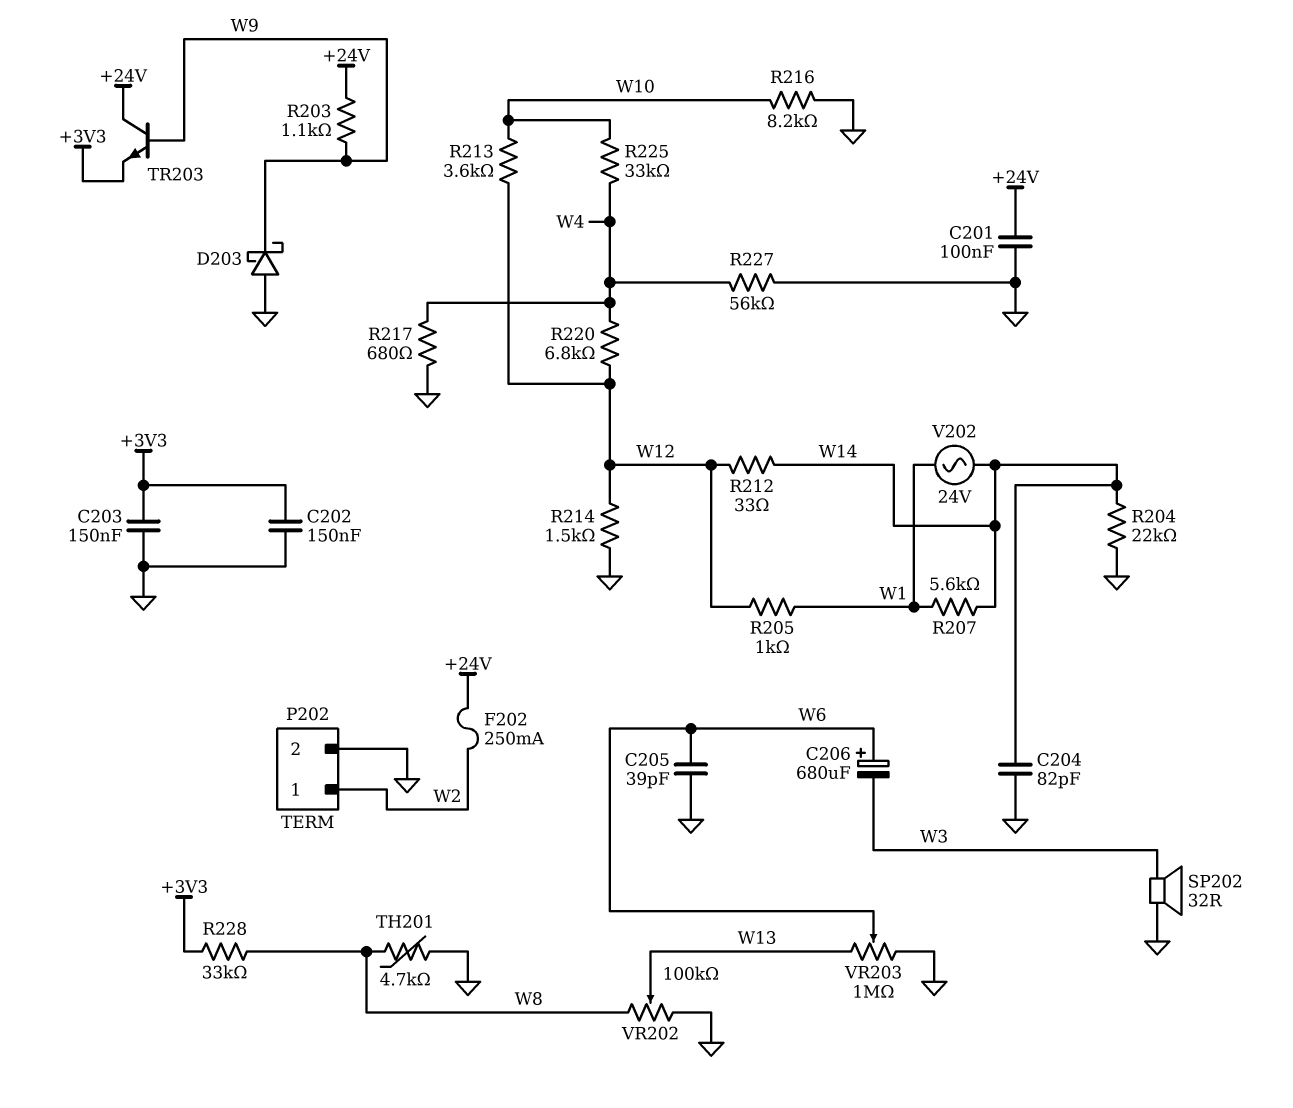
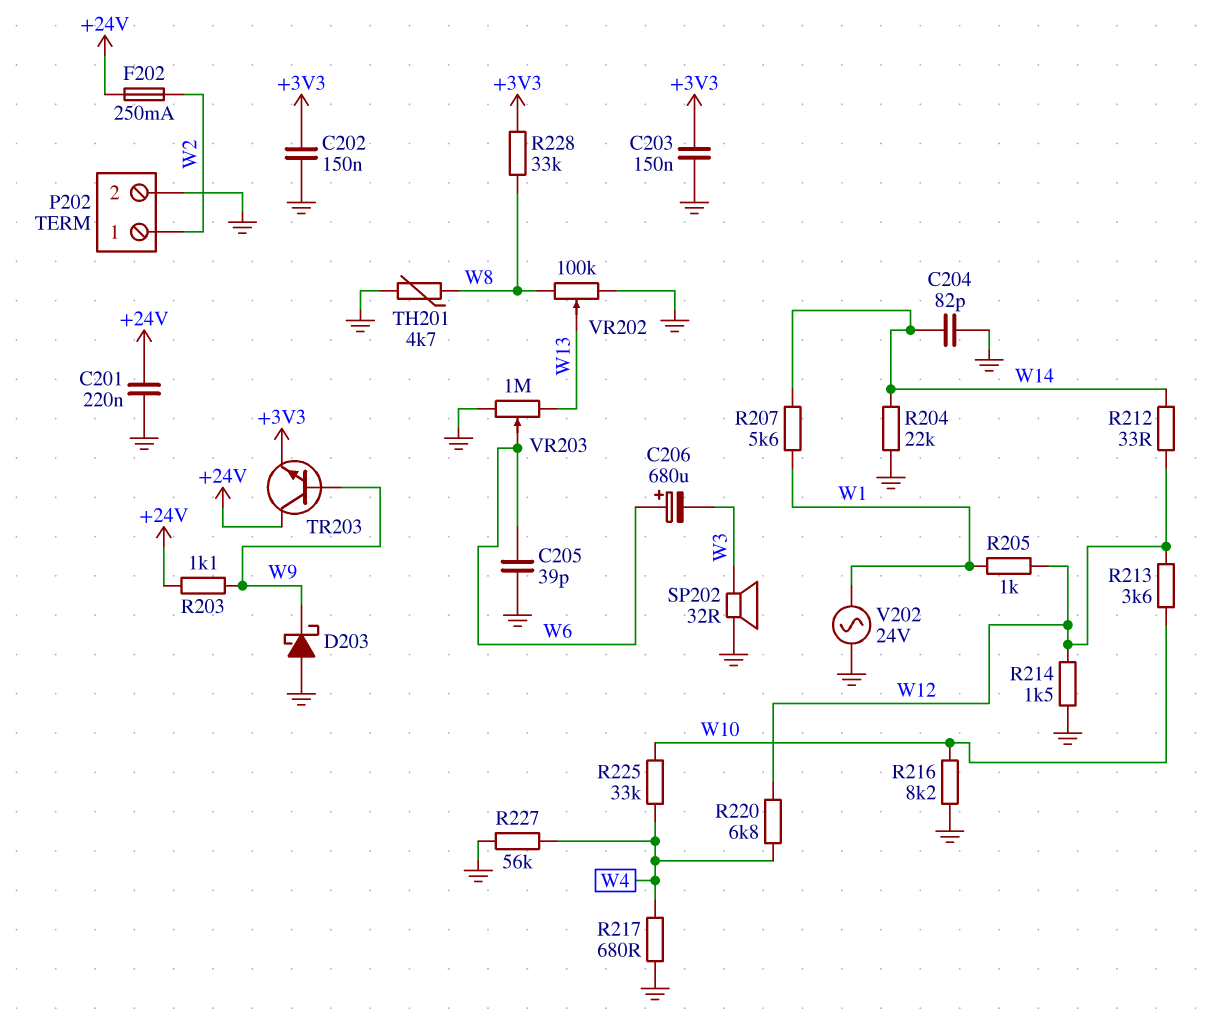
C201: 100nF (+24V, GND) -> 220nF (+24V, GND)
V202: AC 24V (W1, W14) -> AC 24V (GND, W1)

